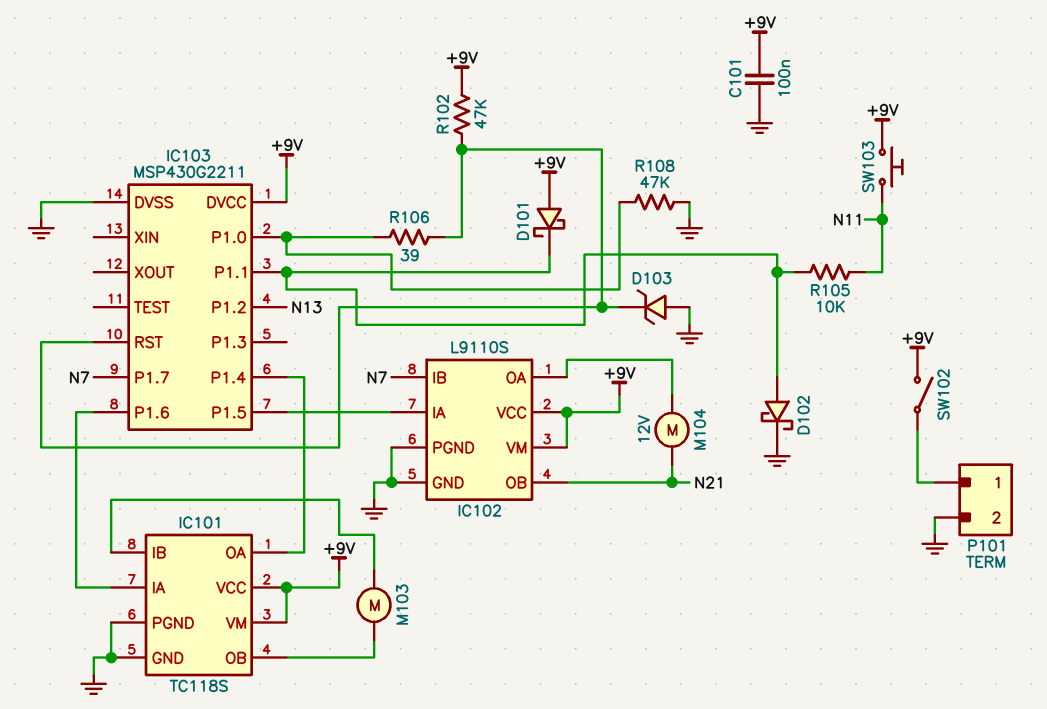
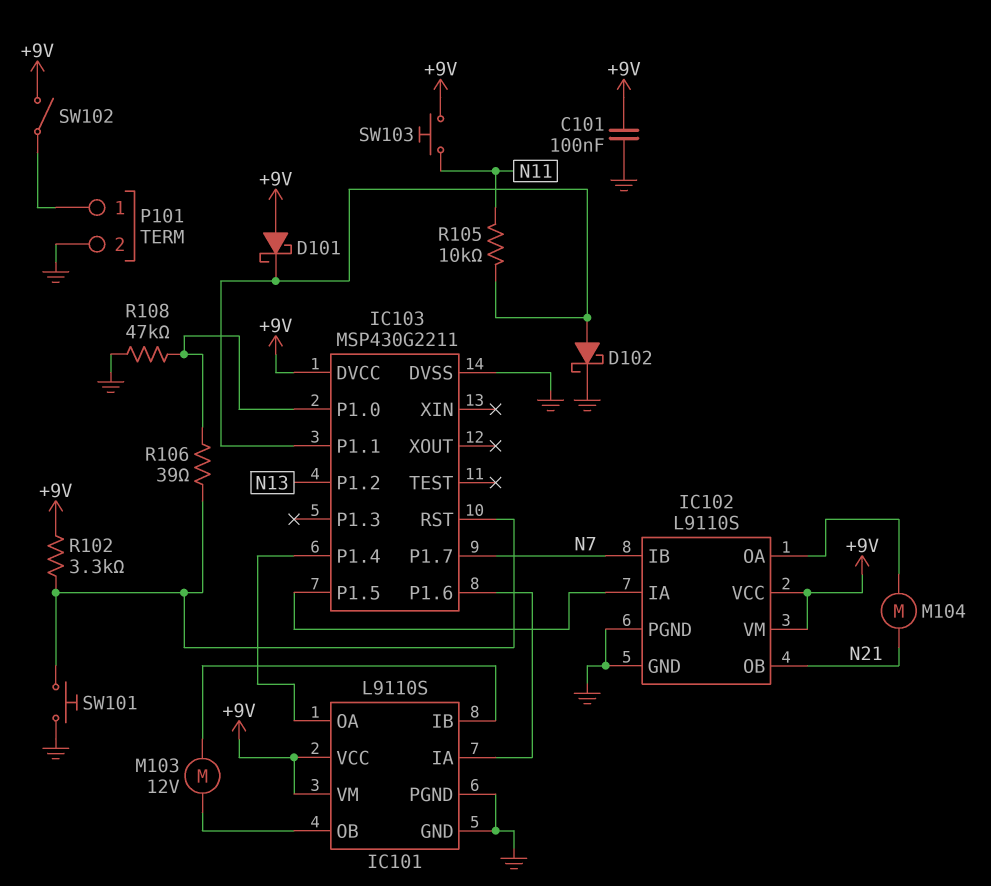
D103: zener (A GND, K IC103/RST) -> none
IC101: TC118S -> L9110S
M103: motor (IC101/IB, IC101/OB) -> motor 12V (IC101/IB, IC101/OB)
M104: motor 12V (IC102/OA, N21) -> motor (IC102/OA, N21)
R102: 47k (+9V, IC103/RST) -> 3.3k (+9V, IC103/RST)
SW101: none -> button (GND, IC103/RST)

